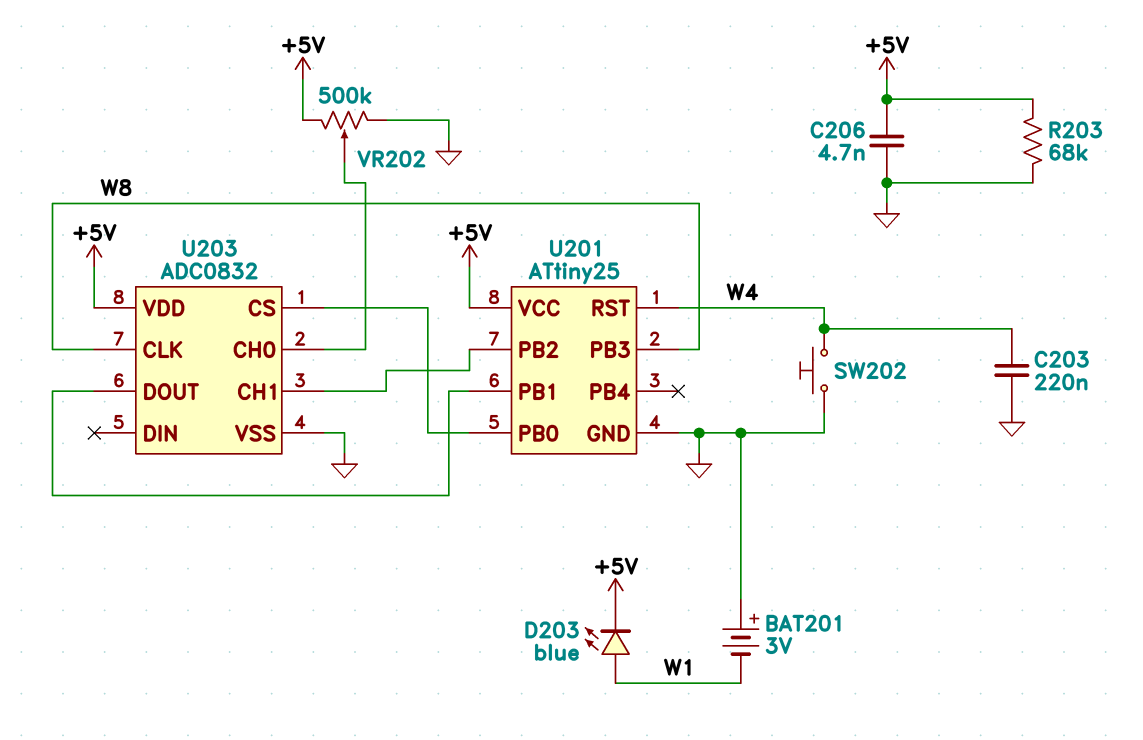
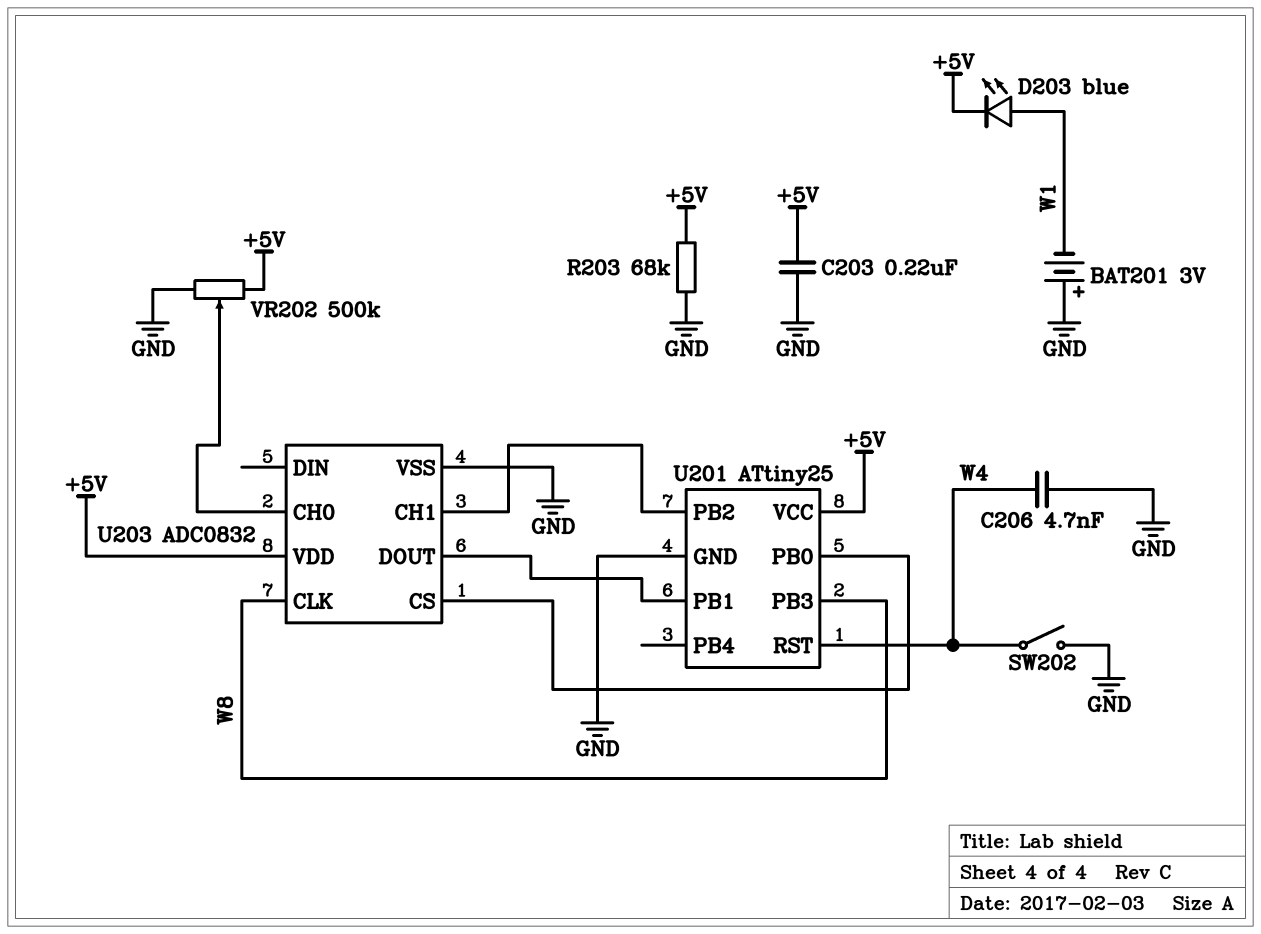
C203: 220nF (GND, W4) -> 220nF (+5V, GND)
C206: 4.7nF (+5V, GND) -> 4.7nF (GND, W4)
SW202: button (GND, W4) -> switch (GND, W4)

